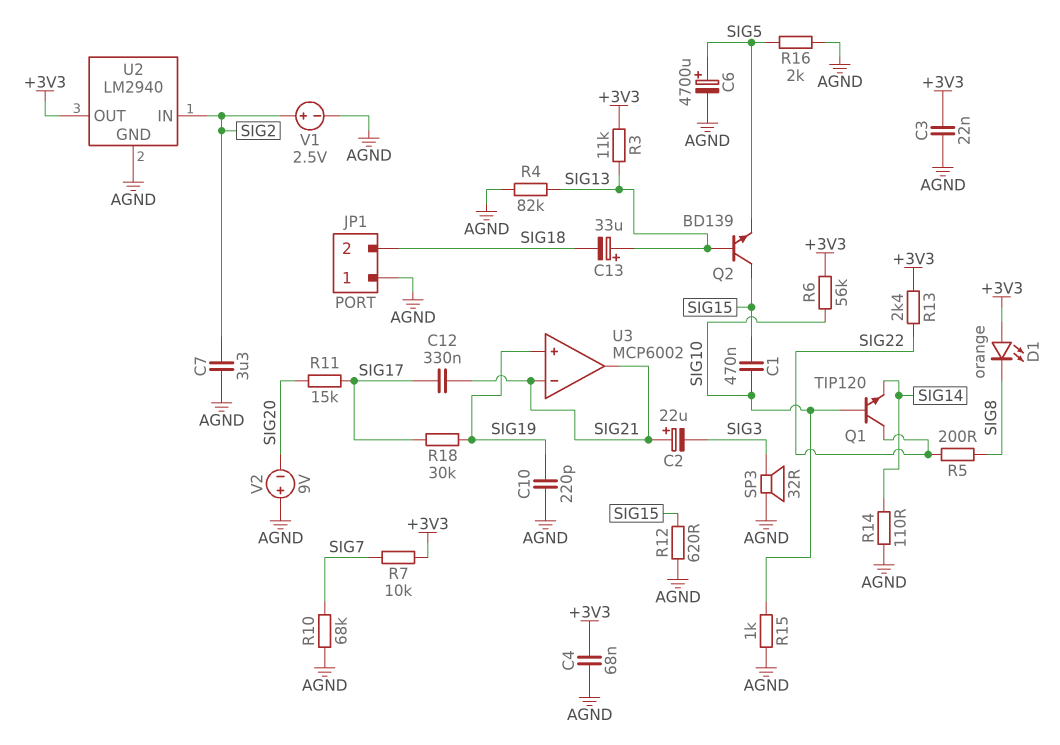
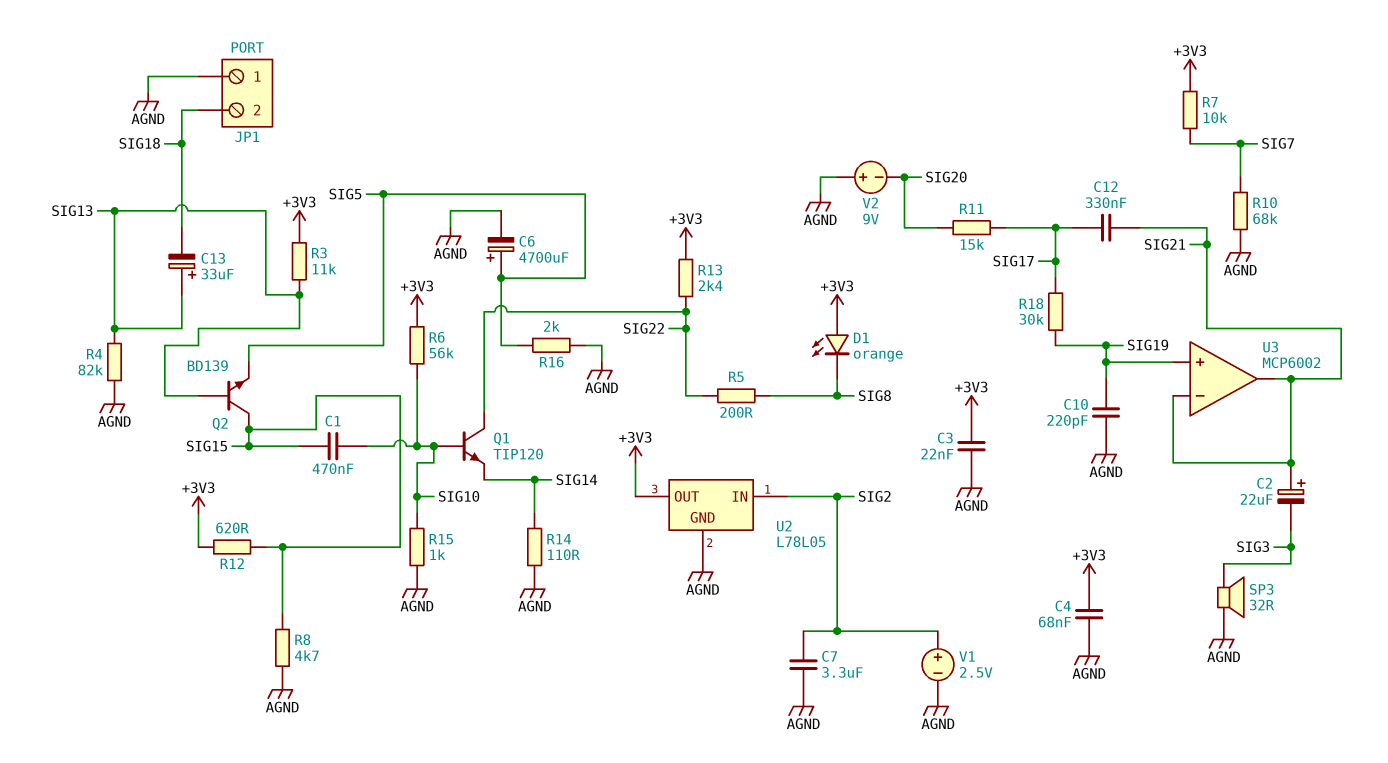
R8: none -> 4.7k (AGND, SIG15)
R12: 620 (AGND, SIG15) -> 620 (+3V3, SIG15)
U2: LM2940 -> L78L05

